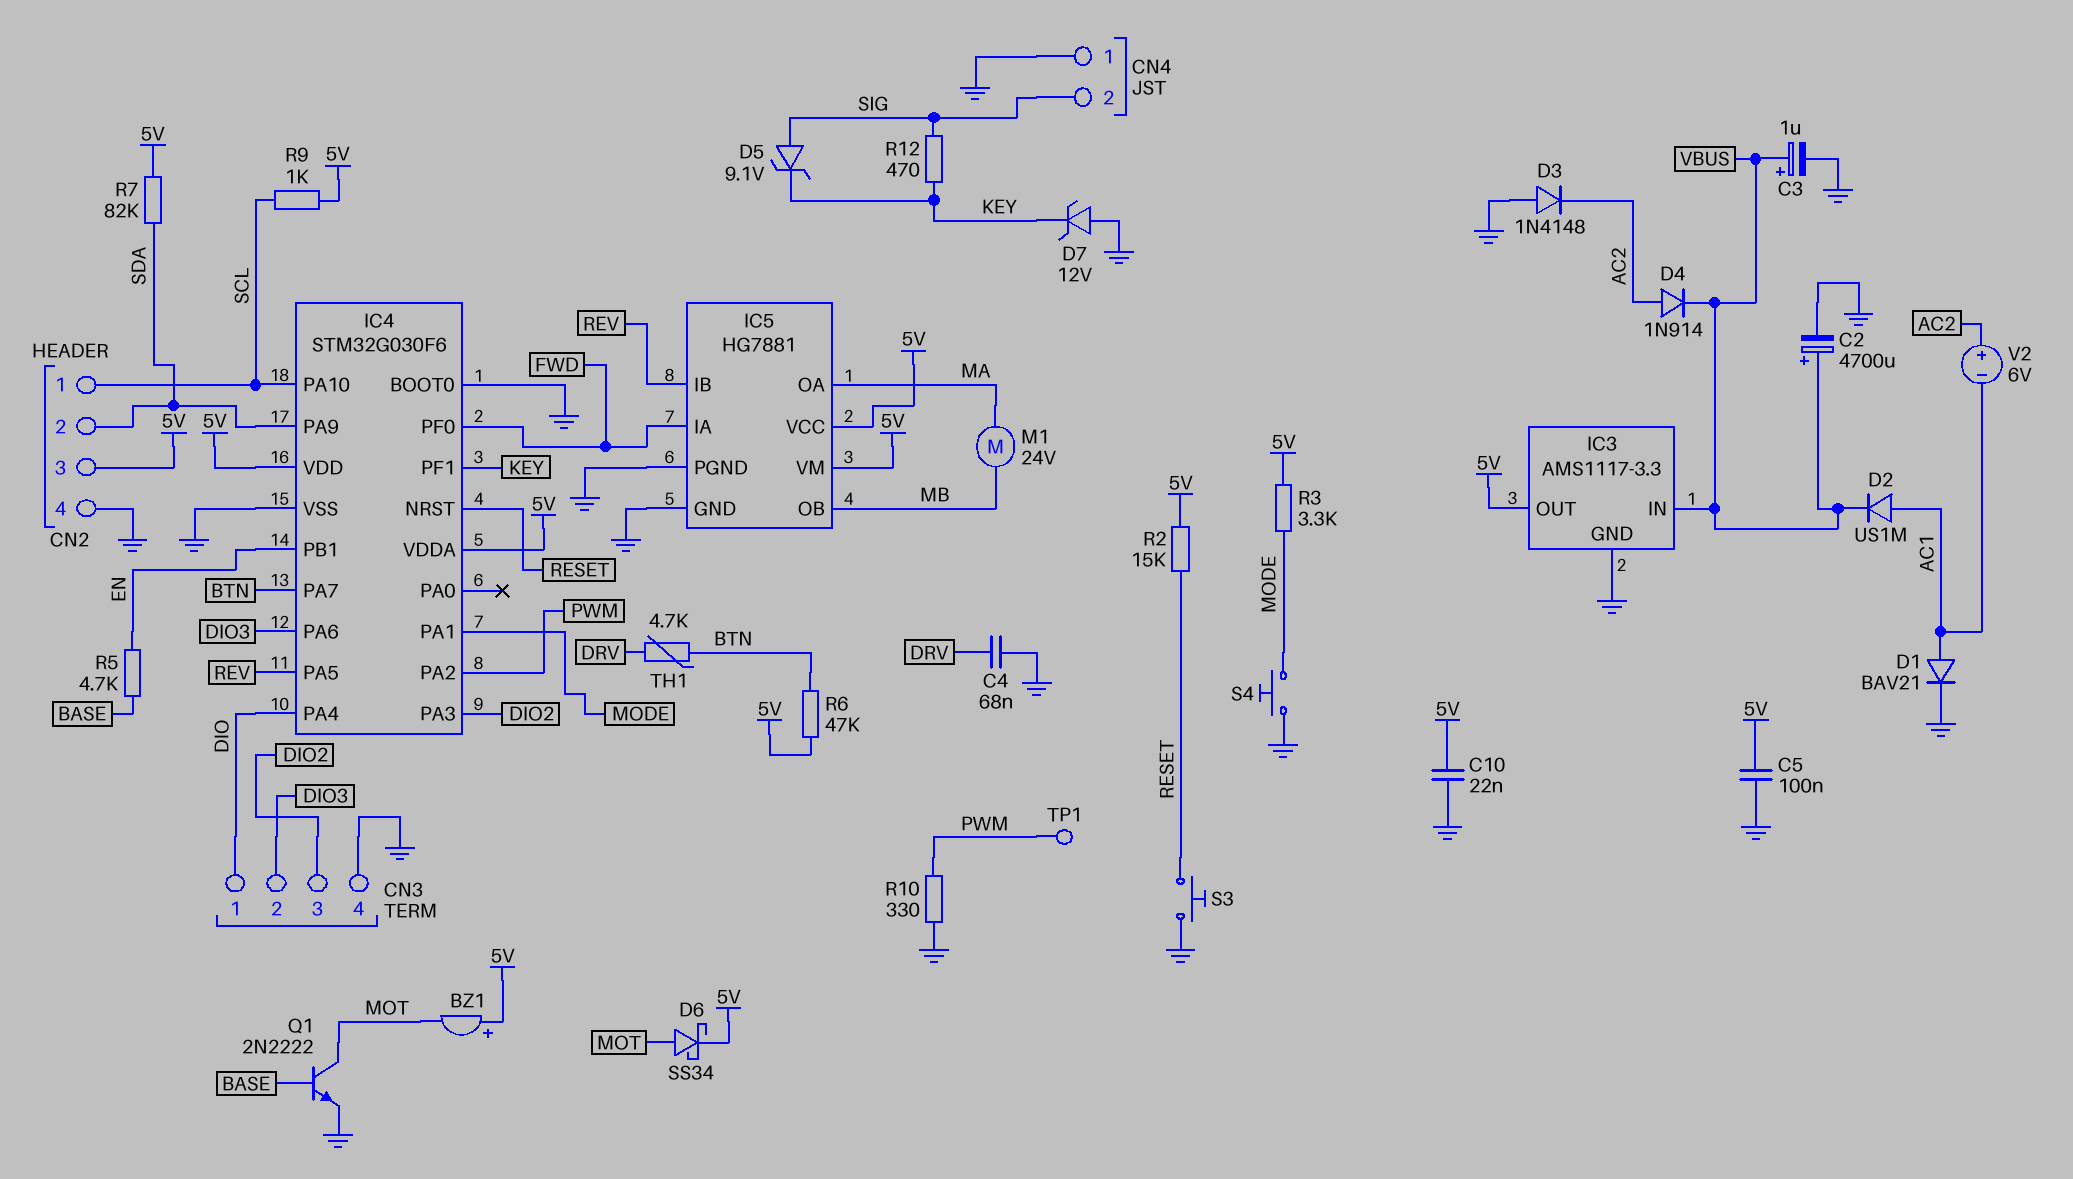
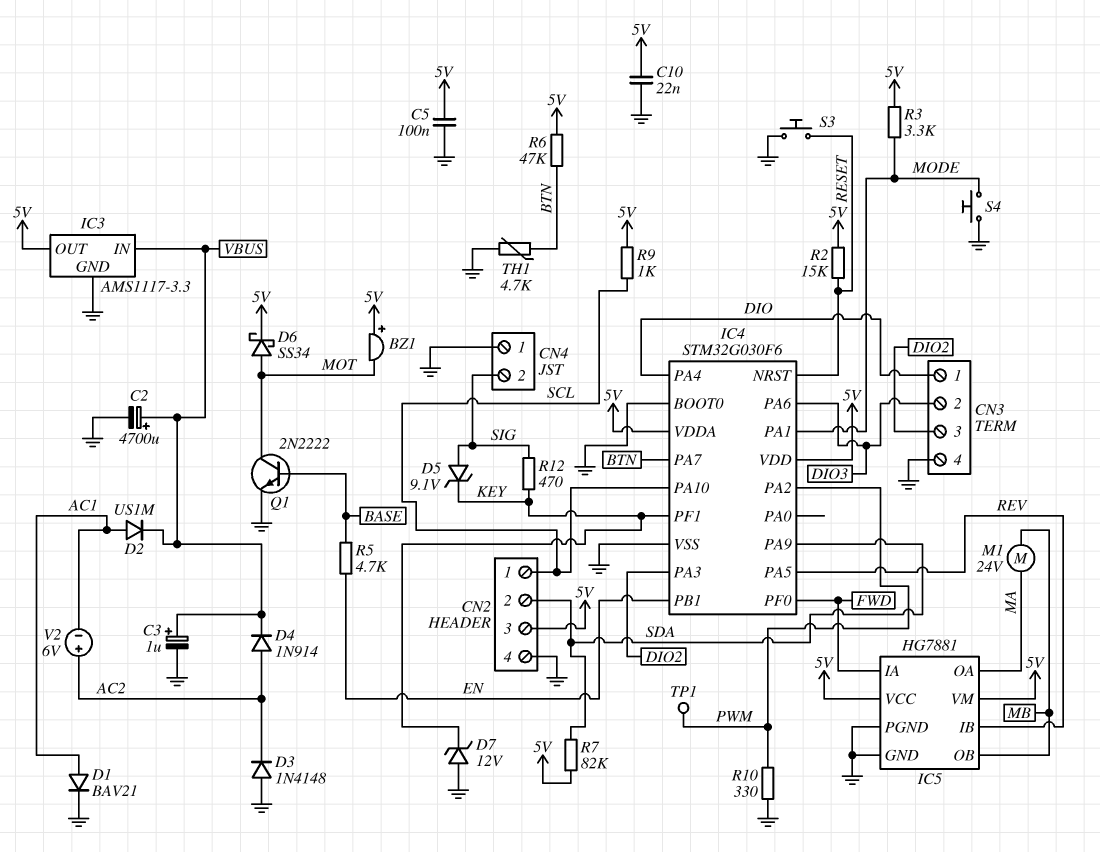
C4: 68nF (DRV, GND) -> none
TH1: 4.7k (BTN, DRV) -> 4.7k (BTN, GND)

